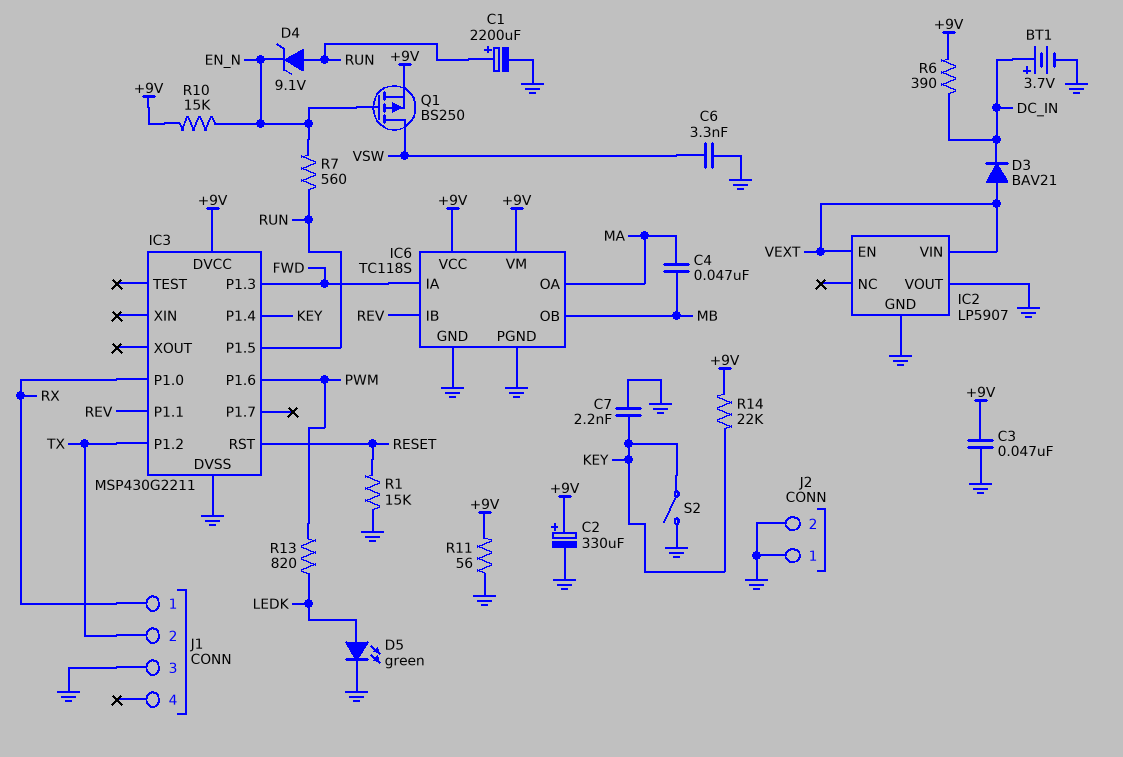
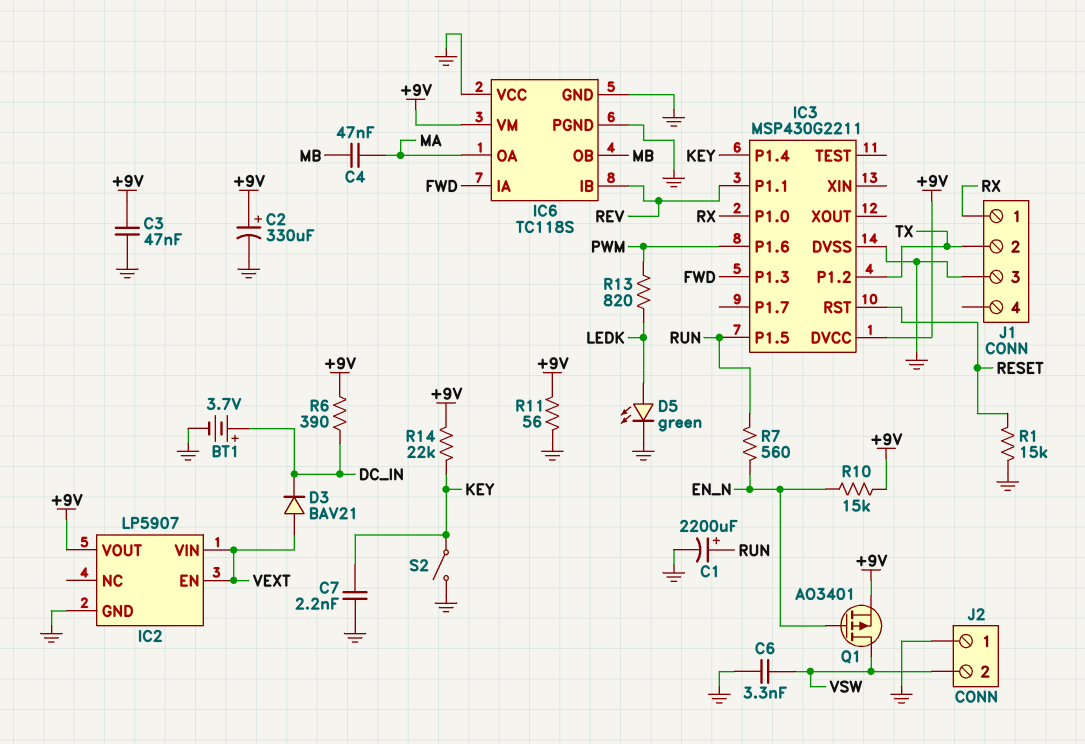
D4: zener 9.1V (A RUN, K EN_N) -> none
IC2 pin VOUT: GND -> +9V
IC6 pin VCC: +9V -> GND
J2 pin 2: GND -> VSW
Q1: PMOS BS250 (G EN_N, D VSW, S +9V) -> PMOS AO3401 (G EN_N, D VSW, S +9V)

